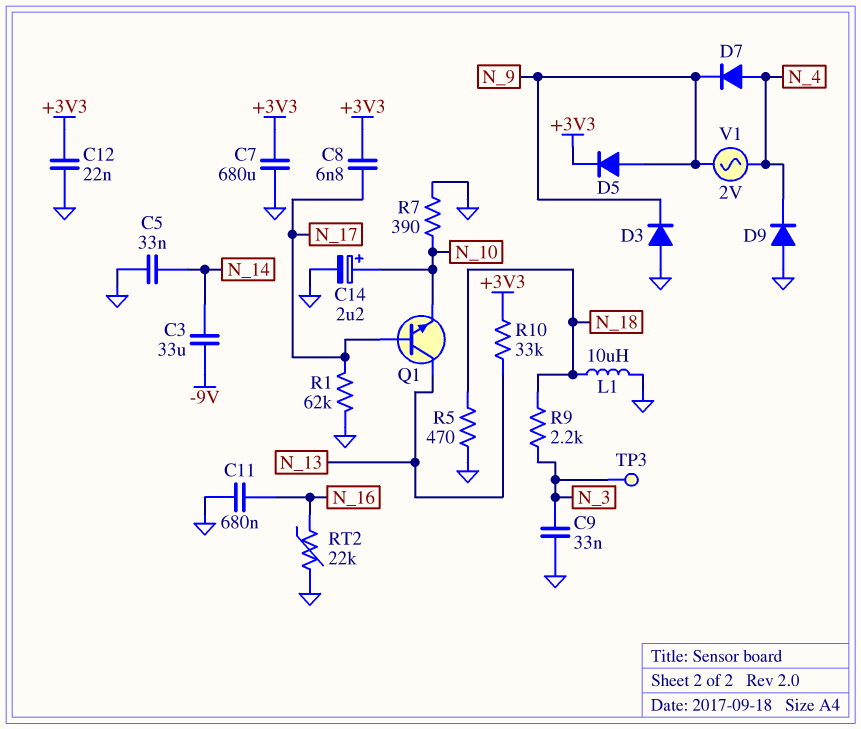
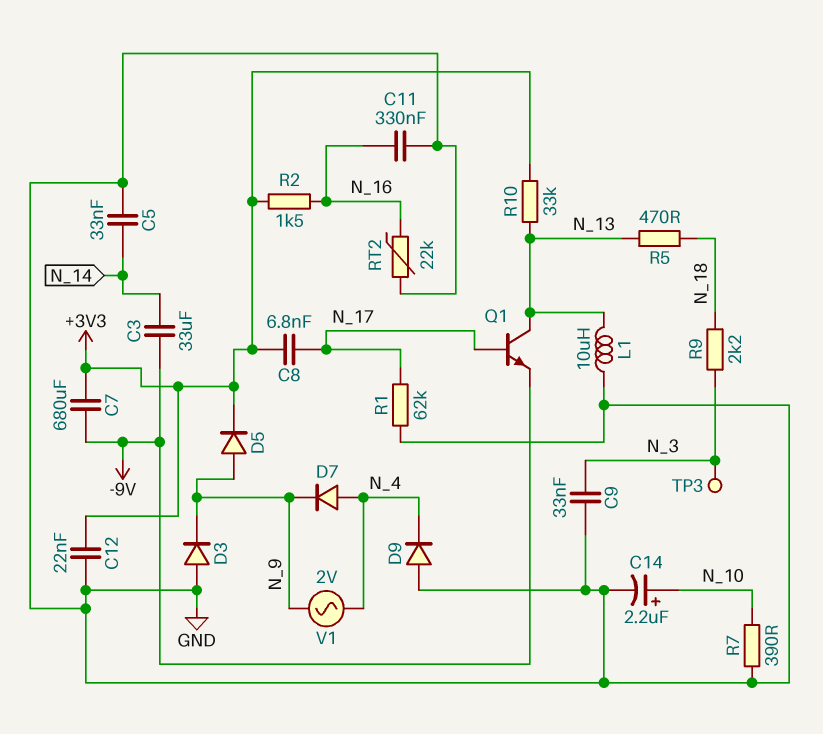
C7: 680uF (+3V3, GND) -> 680uF (+3V3, -9V)
C11: 680nF (GND, N_16) -> 330nF (GND, N_16)
L1: 10uH (GND, N_18) -> 10uH (GND, N_13)
Q1: NPN (B N_17, C N_13, E N_10) -> NPN (B N_17, C N_13, E -9V)
R2: none -> 1.5k (+3V3, N_16)
R5: 470 (GND, N_18) -> 470 (N_13, N_18)

